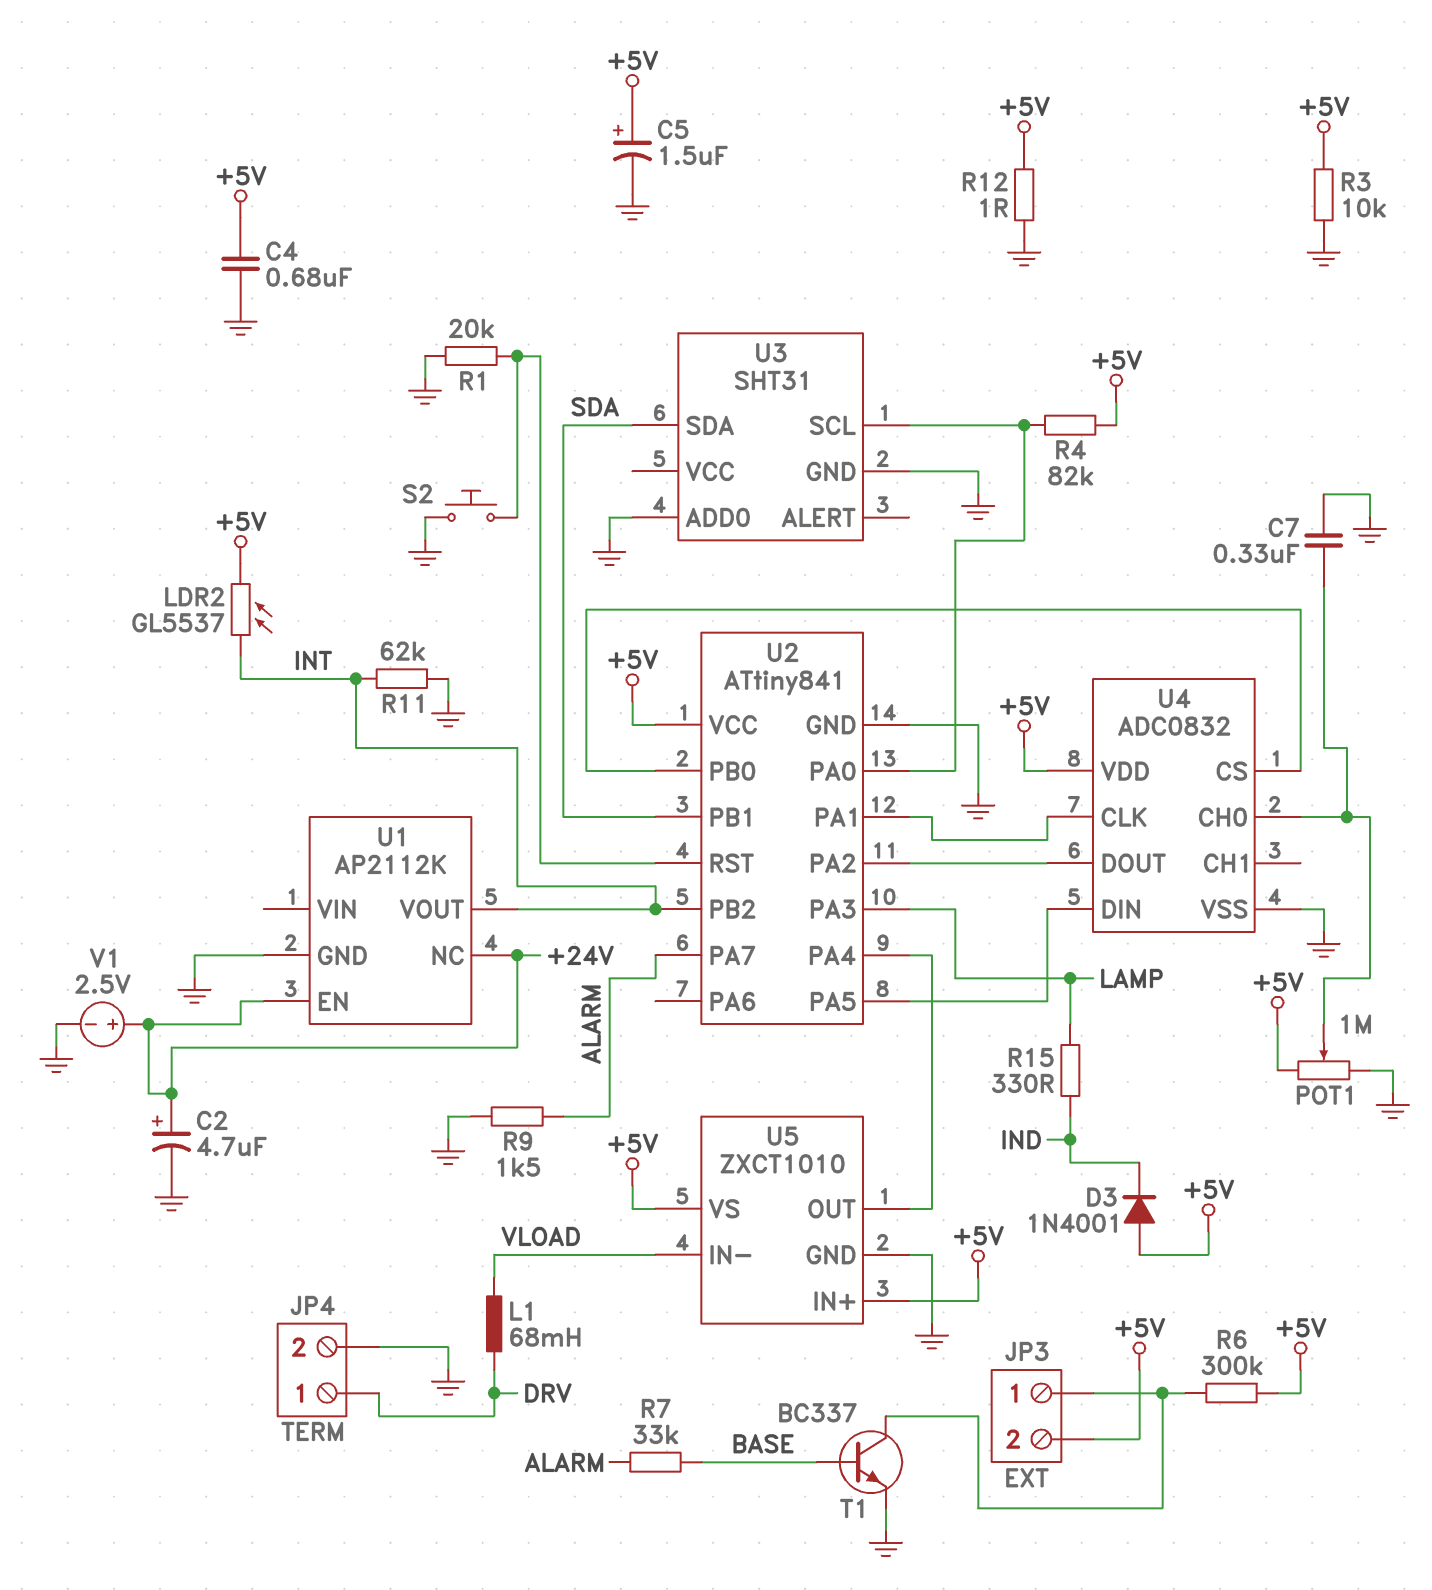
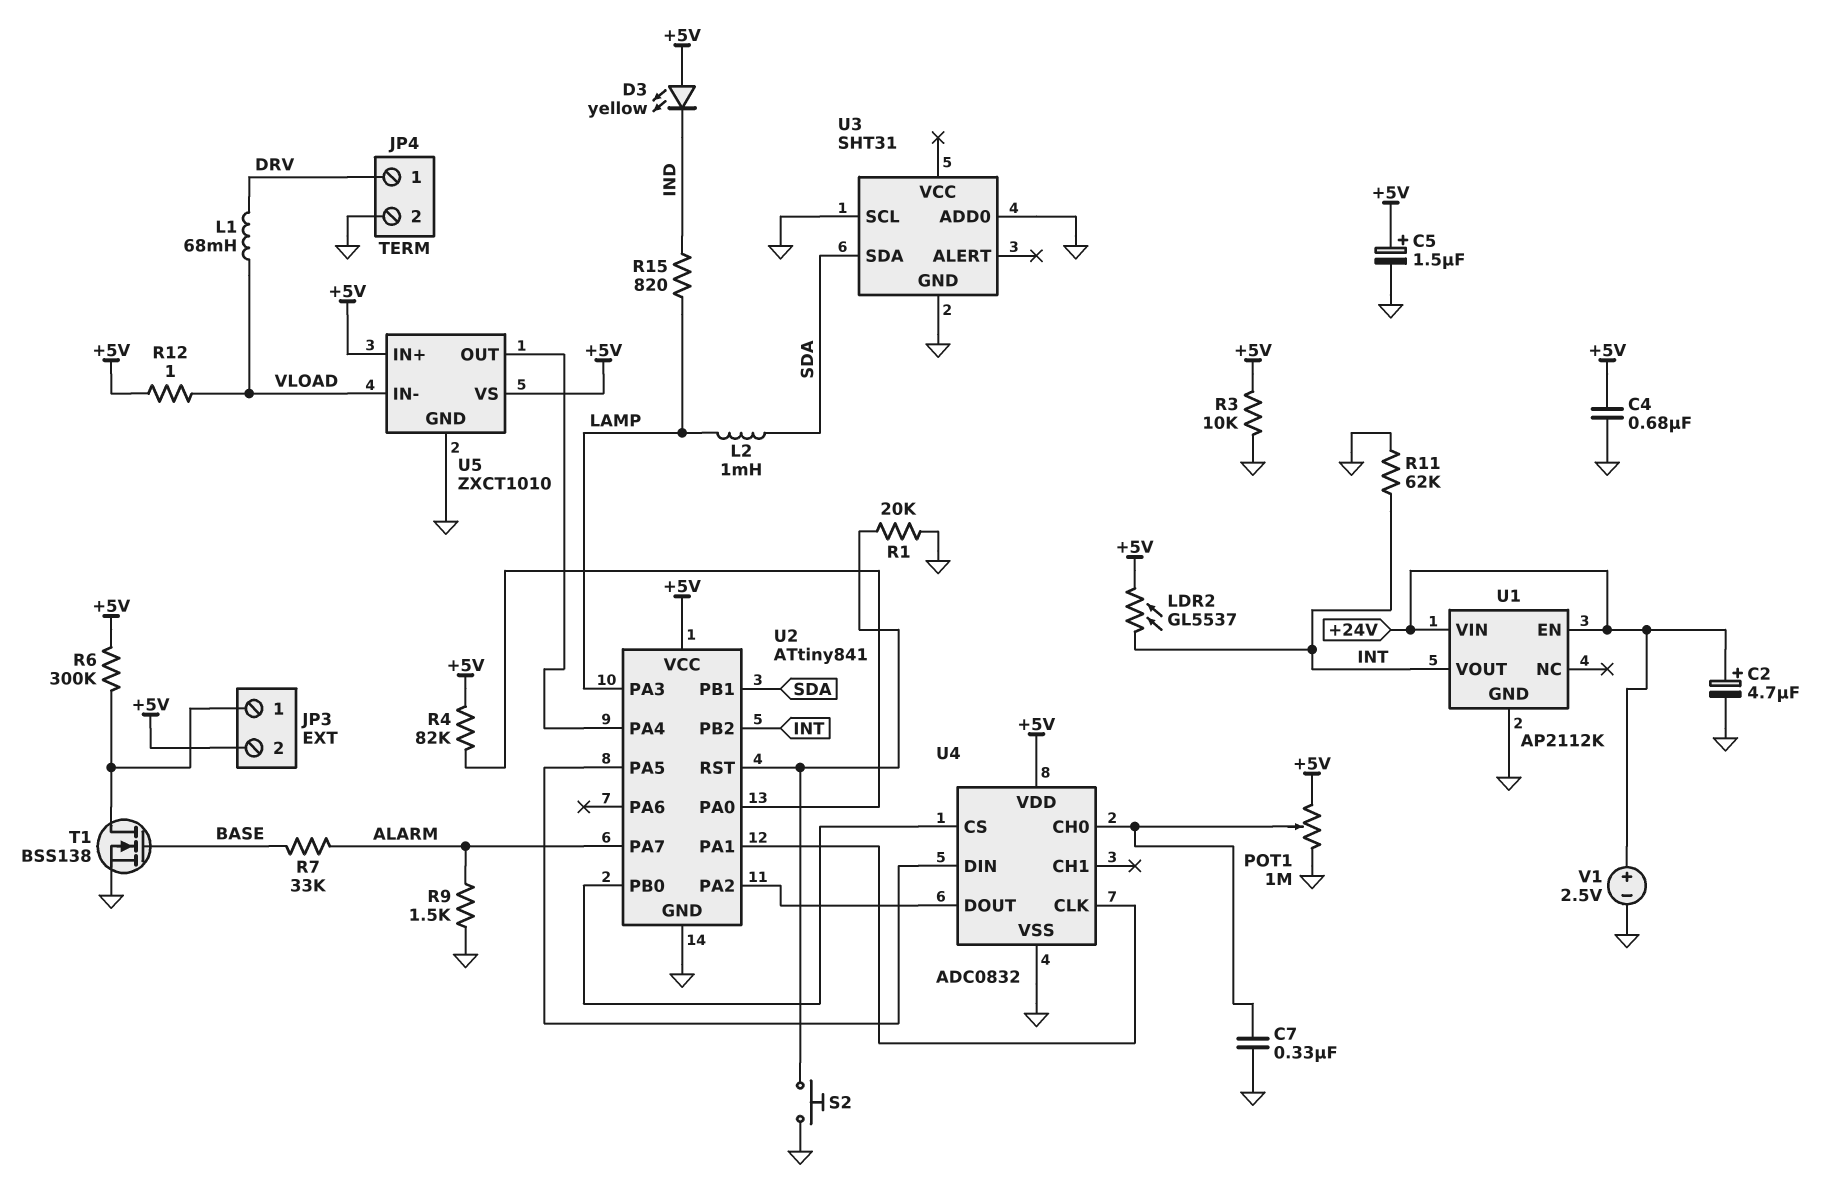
D3: diode 1N4001 (A +5V, K IND) -> LED yellow (A +5V, K IND)
L2: none -> 1mH (LAMP, SDA)
R12: 1 (+5V, GND) -> 1 (+5V, VLOAD)
R15: 330 (IND, LAMP) -> 820 (IND, LAMP)
T1: NPN BC337 (B BASE, C JP3/1, E GND) -> NMOS BSS138 (G BASE, D JP3/1, S GND)
U1 pin NC: +24V -> none
U1 pin VIN: none -> +24V
U3 pin SCL: U2/PA0 -> GND

